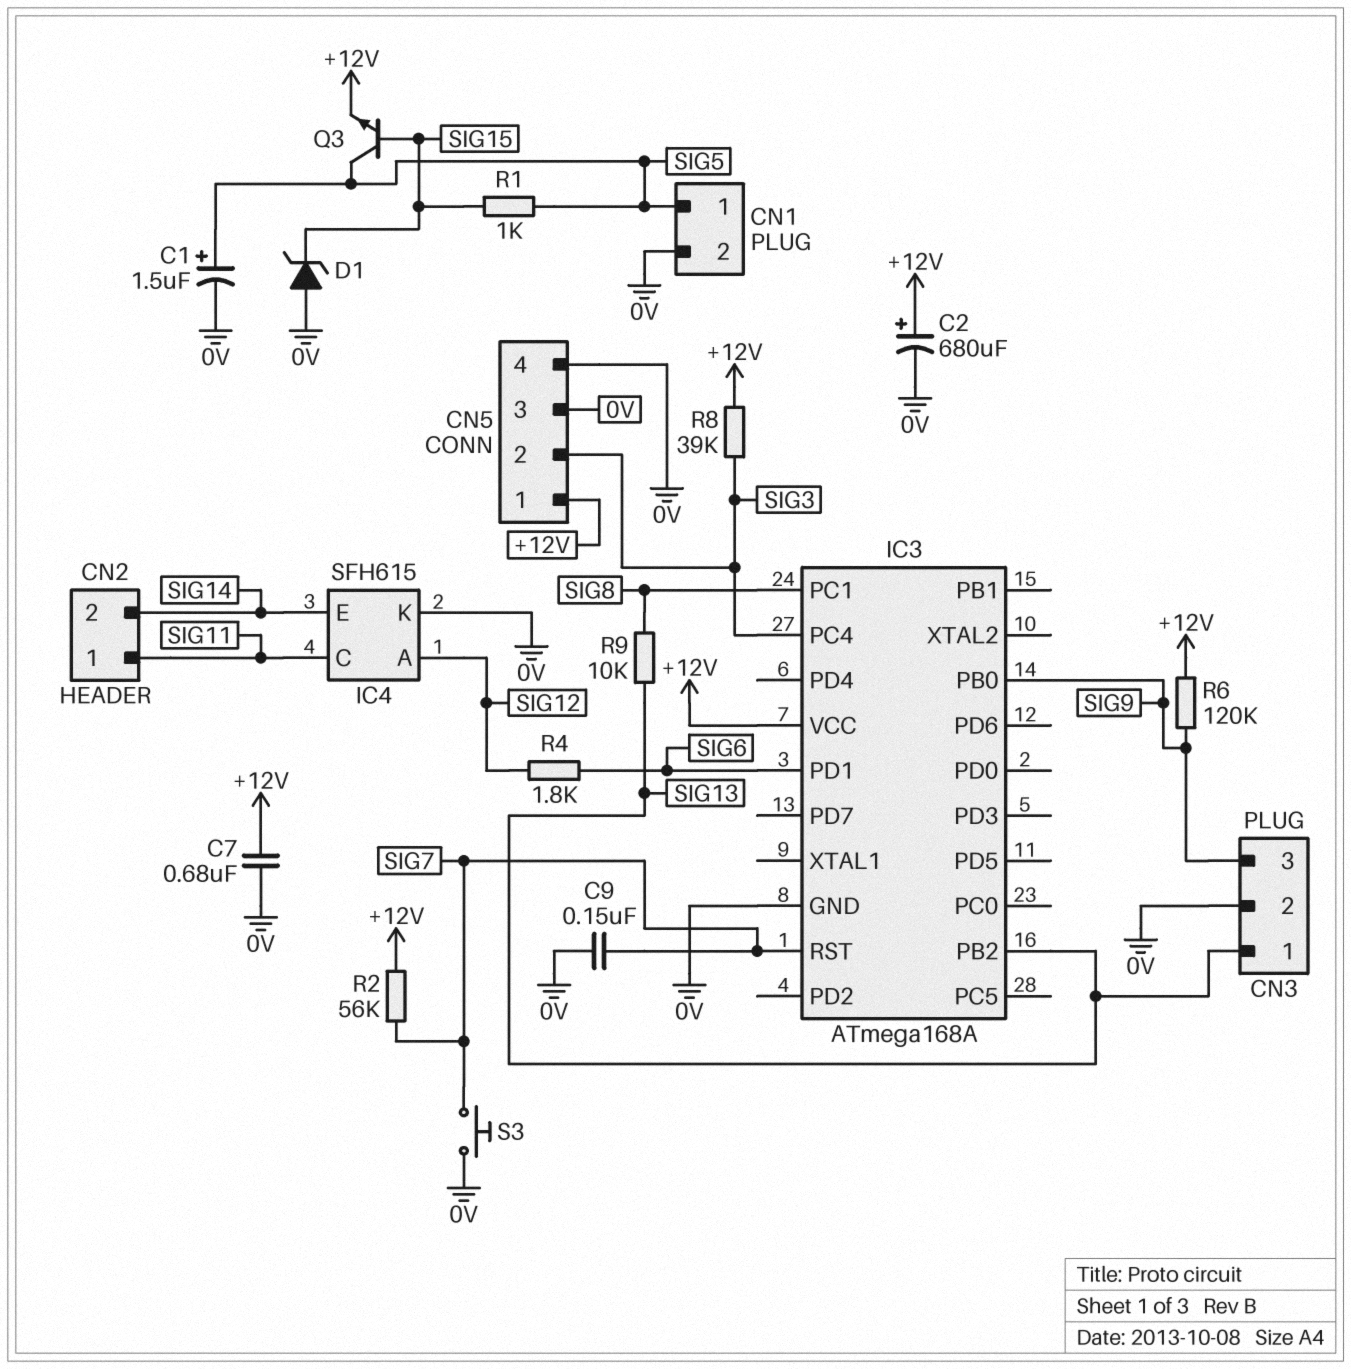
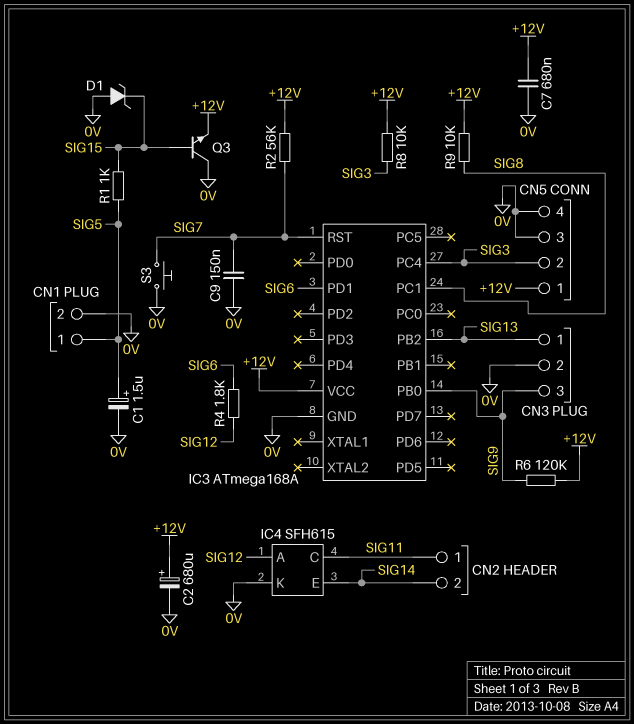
Q3: NPN (B SIG15, C SIG5, E +12V) -> NPN (B SIG15, C 0V, E +12V)
R8: 39k (+12V, SIG3) -> 10k (+12V, SIG3)
R9: 10k (SIG8, SIG13) -> 10k (+12V, SIG8)

